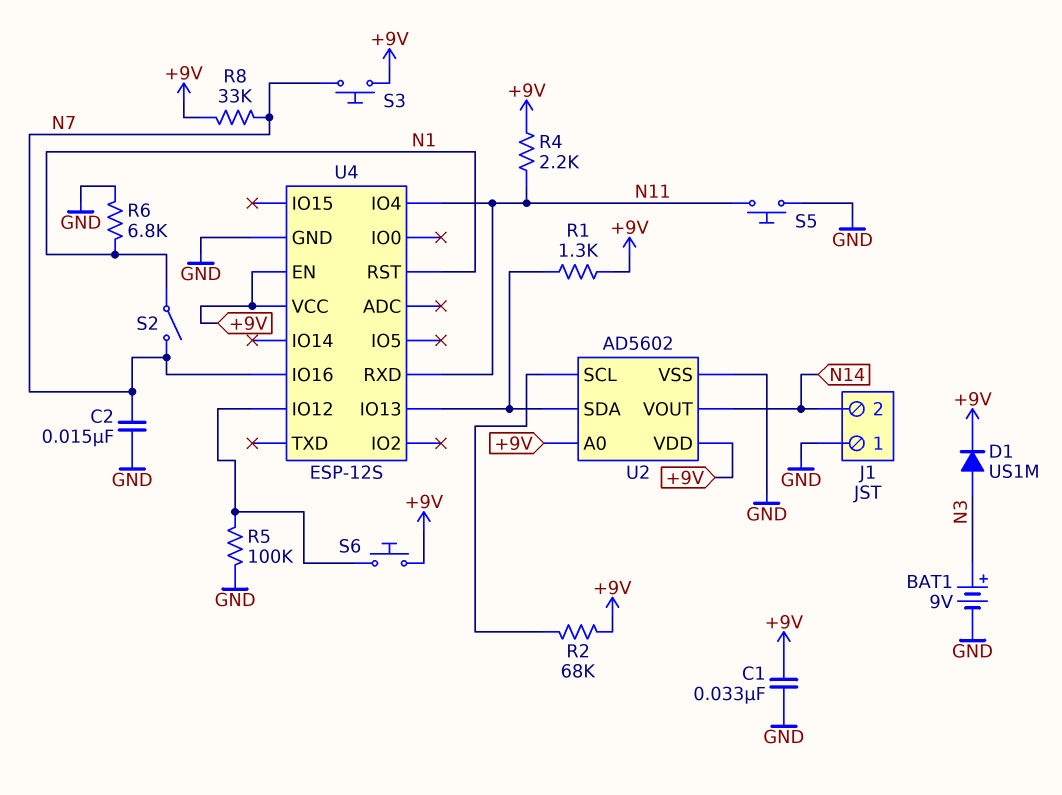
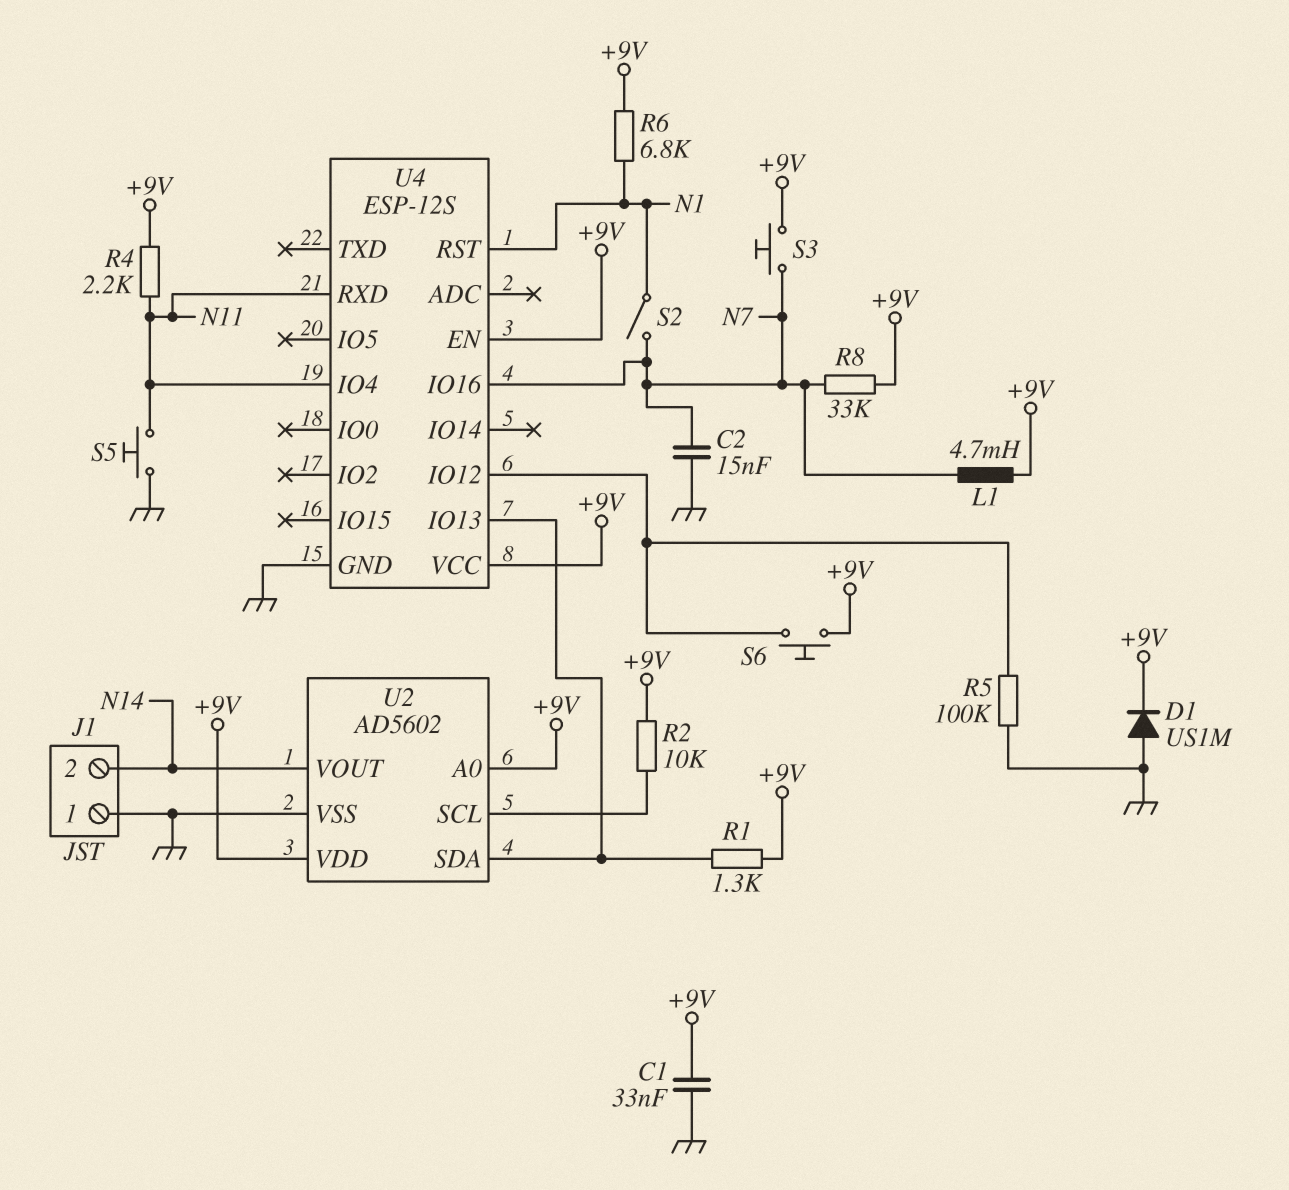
BAT1: 9V (plus N3, minus GND) -> none
D1: diode US1M (A N3, K +9V) -> diode US1M (A GND, K +9V)
L1: none -> 4.7mH (+9V, N7)
R2: 68k (+9V, U2/SCL) -> 10k (+9V, U2/SCL)
R6: 6.8k (GND, N1) -> 6.8k (+9V, N1)

